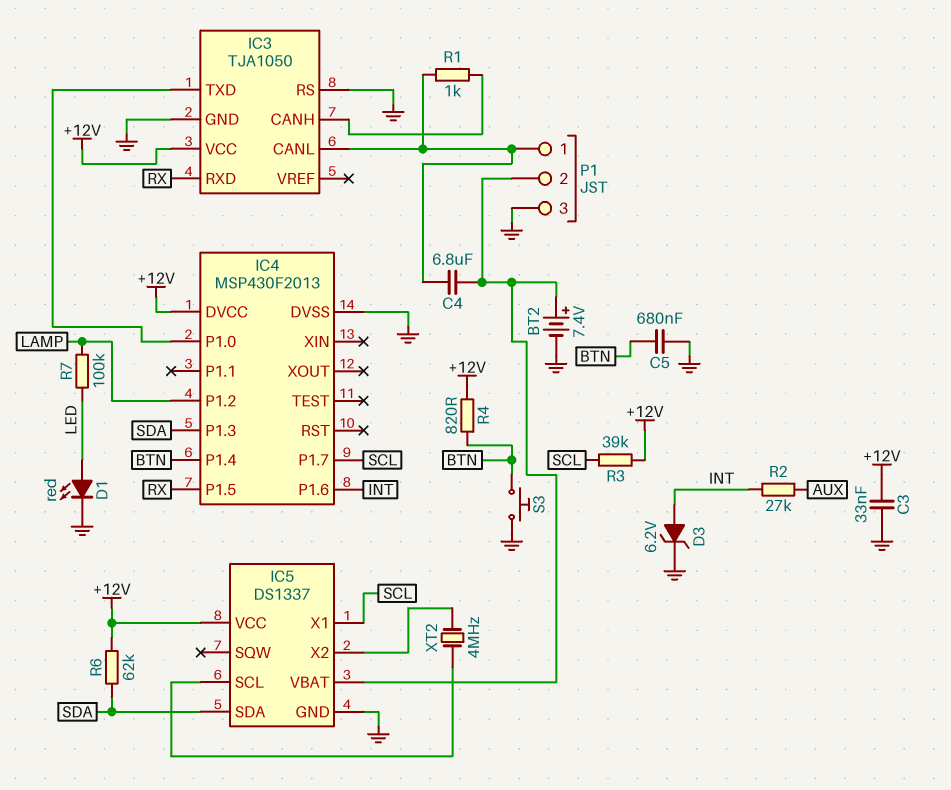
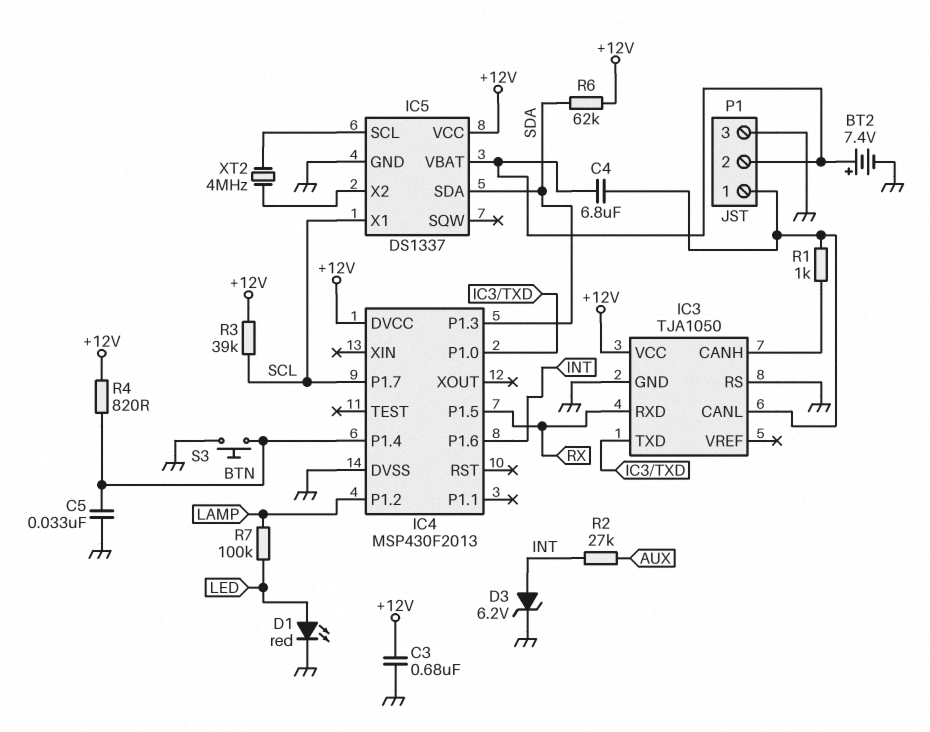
C3: 33nF (+12V, GND) -> 680nF (+12V, GND)
C5: 680nF (BTN, GND) -> 33nF (BTN, GND)

